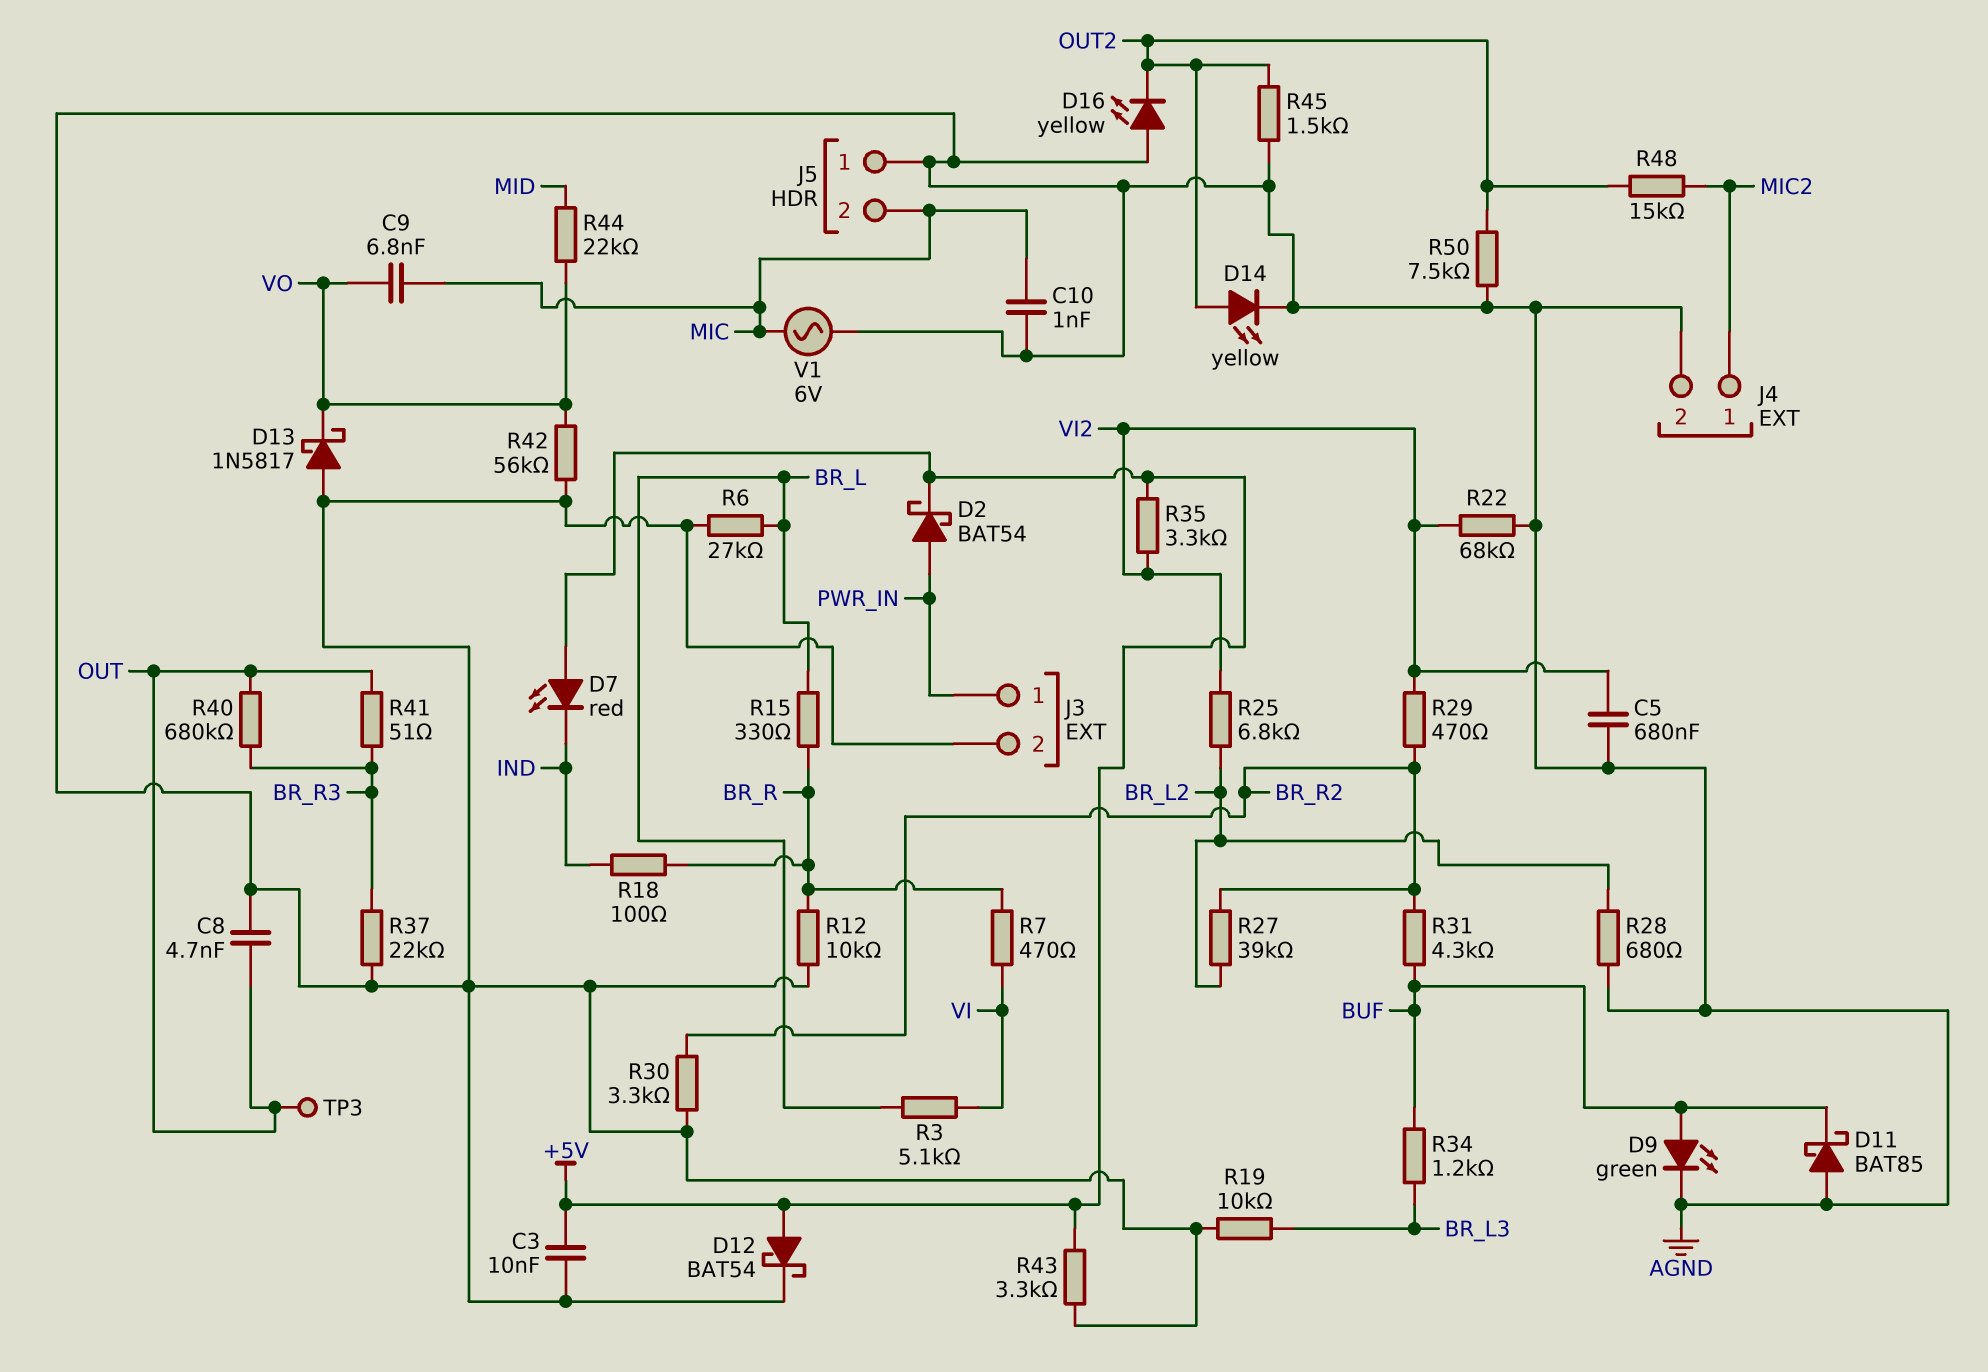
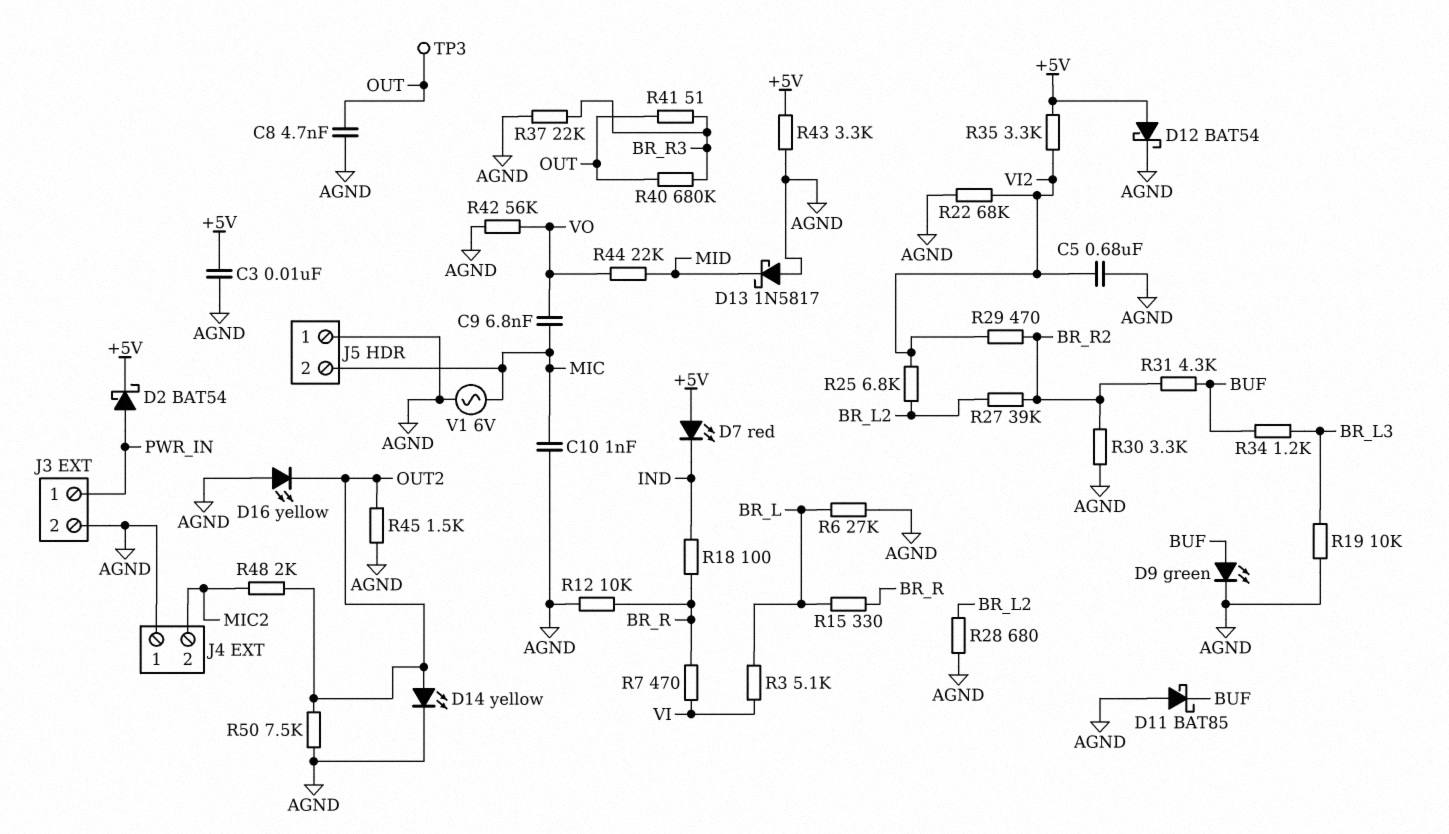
D13: schottky 1N5817 (A AGND, K VO) -> schottky 1N5817 (A AGND, K MID)
J4 pin 1: MIC2 -> AGND
J4 pin 2: AGND -> MIC2
R48: 15k (MIC2, OUT2) -> 2k (MIC2, OUT2)

